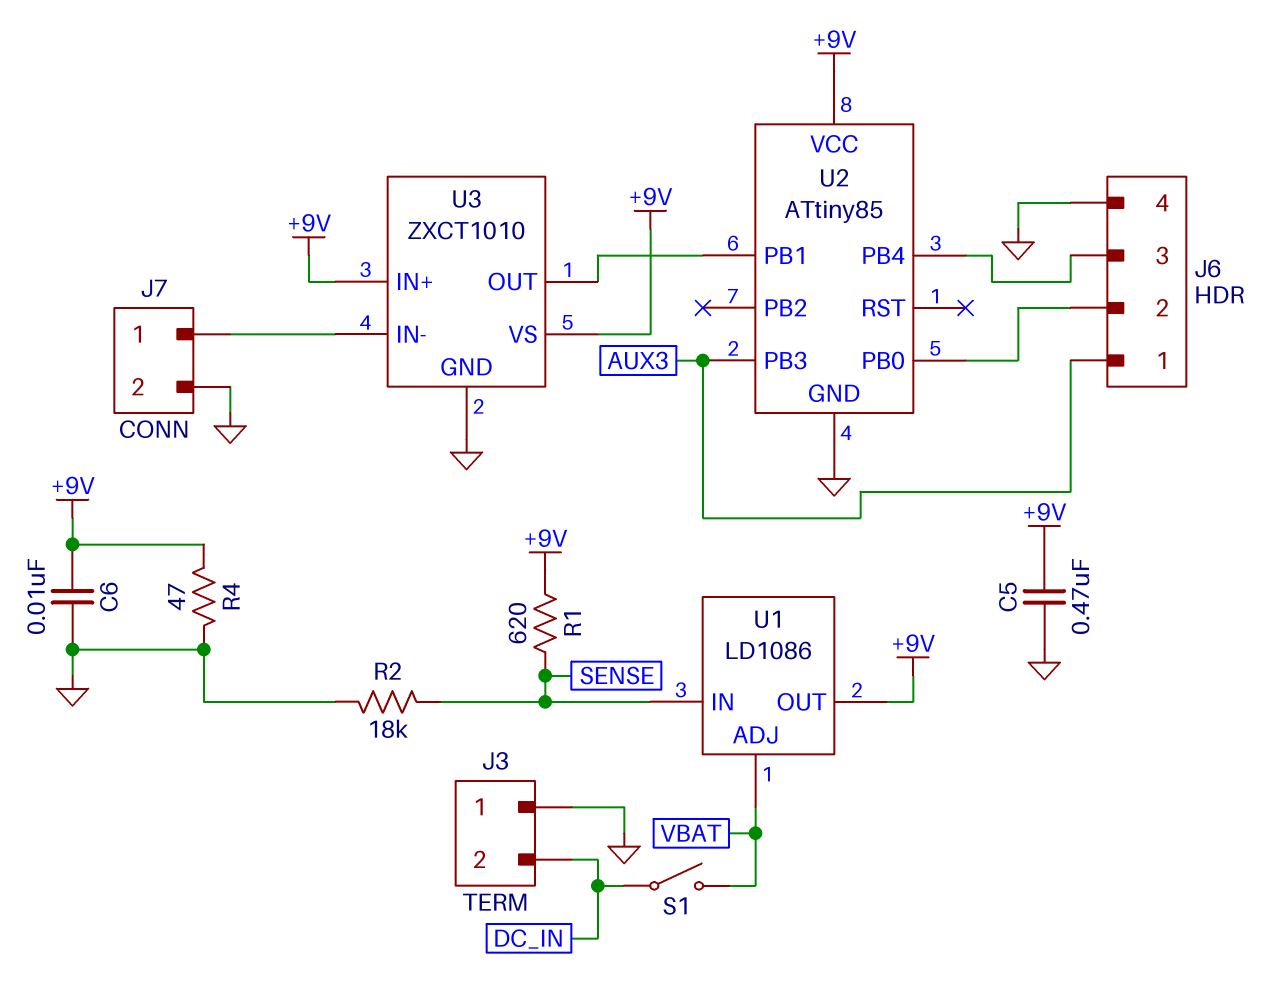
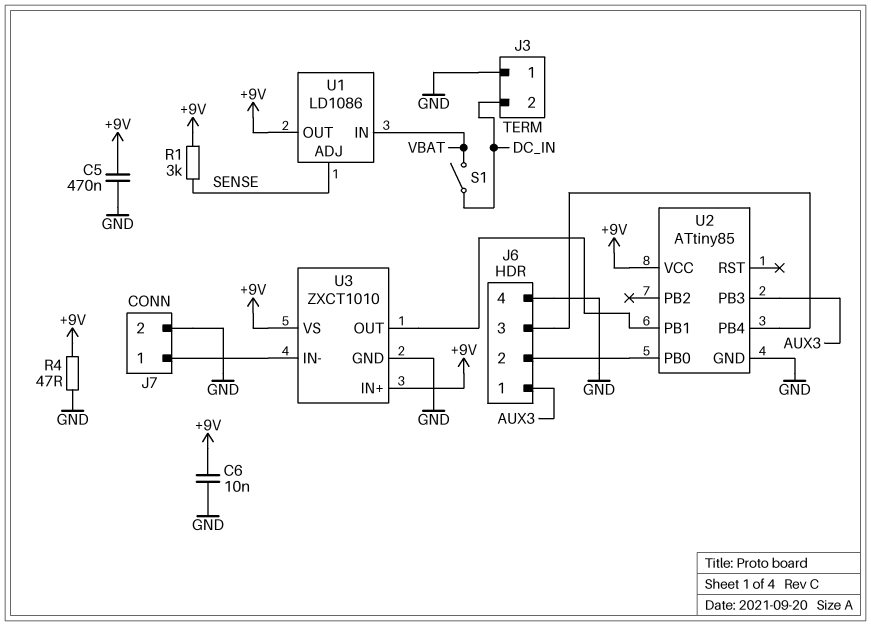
R1: 620 (+9V, SENSE) -> 3k (+9V, SENSE)
R2: 18k (GND, SENSE) -> none
U1 pin ADJ: VBAT -> SENSE
U1 pin IN: SENSE -> VBAT

